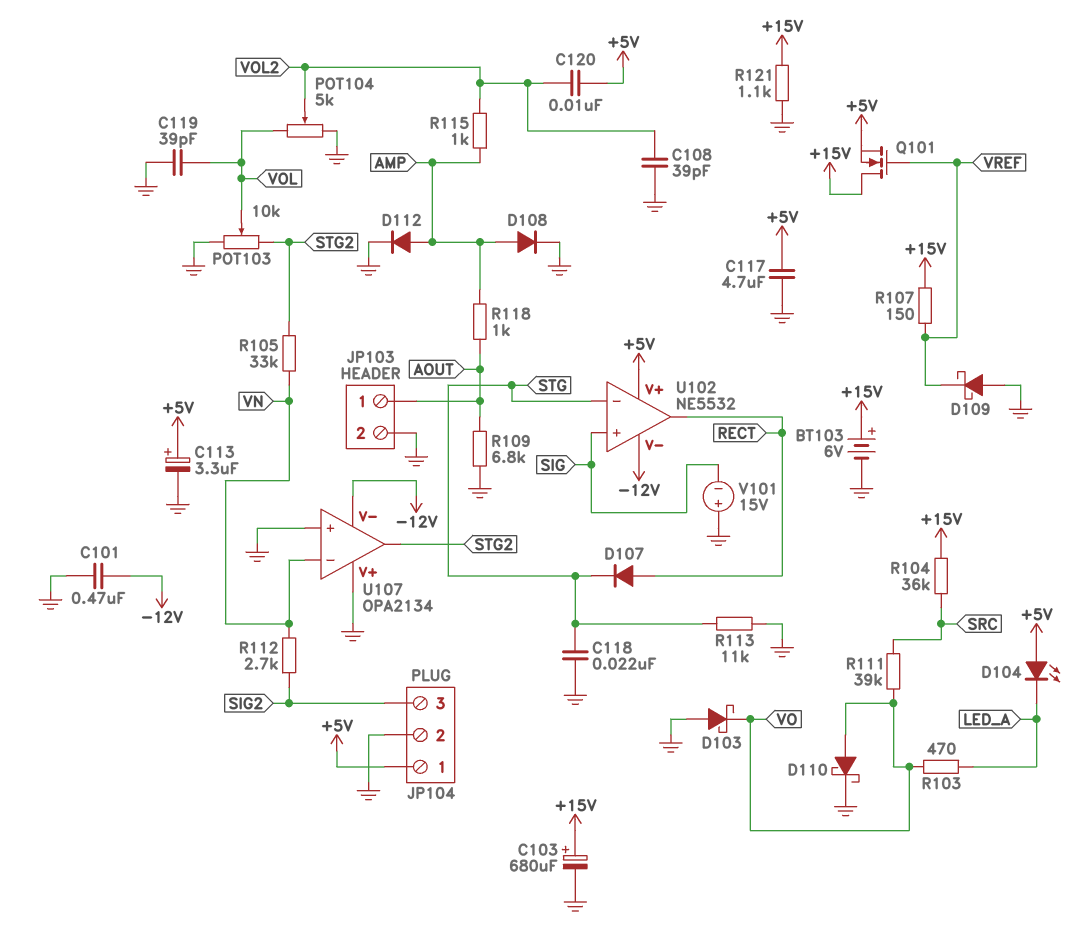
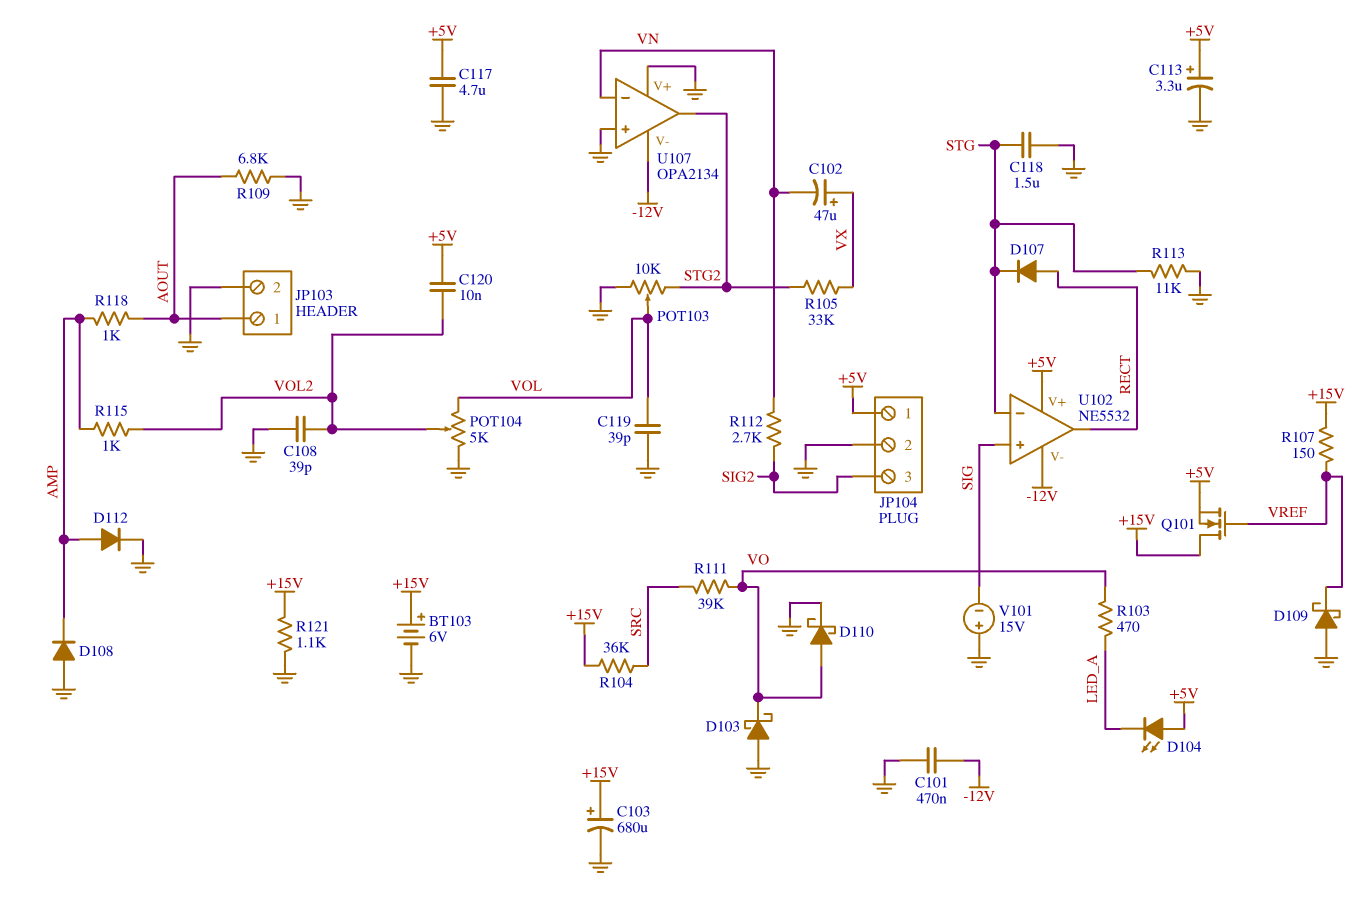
C102: none -> 47uF (plus VX, minus VN)
C118: 22nF (GND, STG) -> 1.5uF (GND, STG)
D108: diode (A AMP, K GND) -> diode (A GND, K AMP)
R105: 33k (STG2, VN) -> 33k (STG2, VX)

